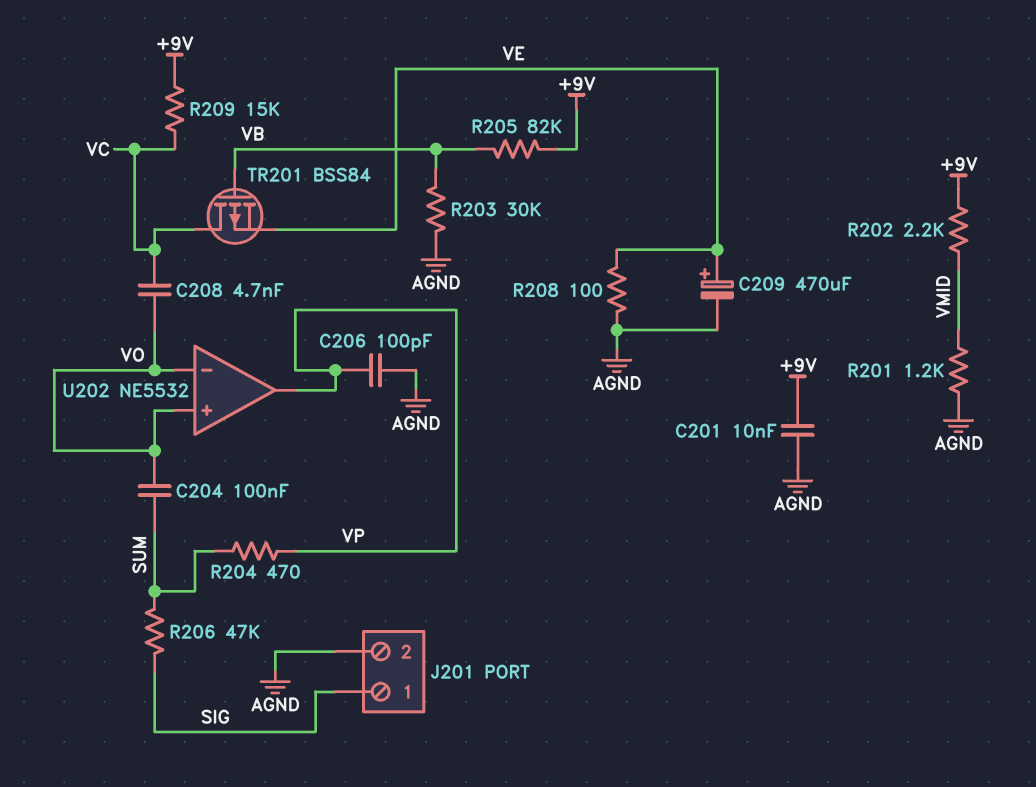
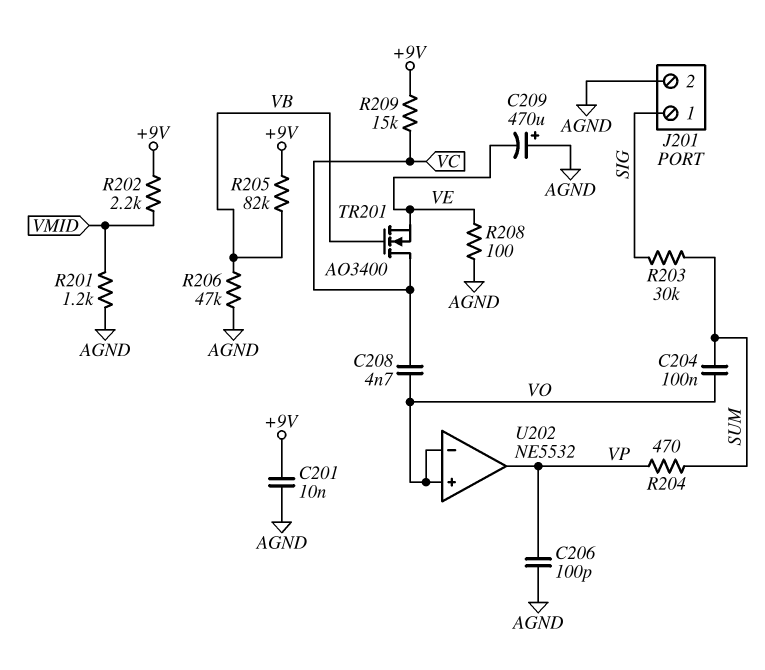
C209: 470uF (plus VE, minus AGND) -> 470uF (plus AGND, minus VE)
R203: 30k (AGND, VB) -> 30k (SIG, SUM)
R206: 47k (SIG, SUM) -> 47k (AGND, VB)
TR201: PMOS BSS84 (G VB, D VC, S VE) -> NMOS AO3400 (G VB, D VC, S VE)

